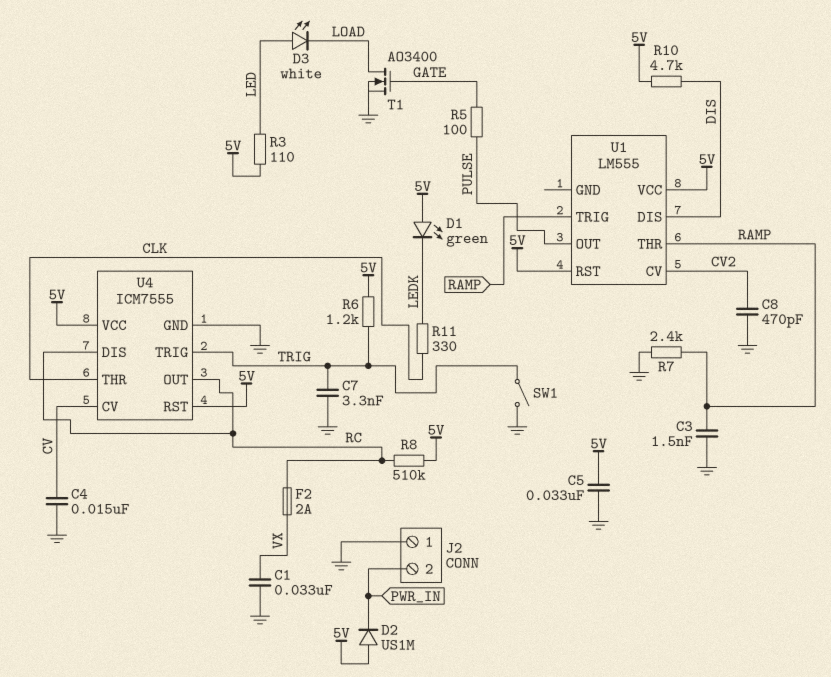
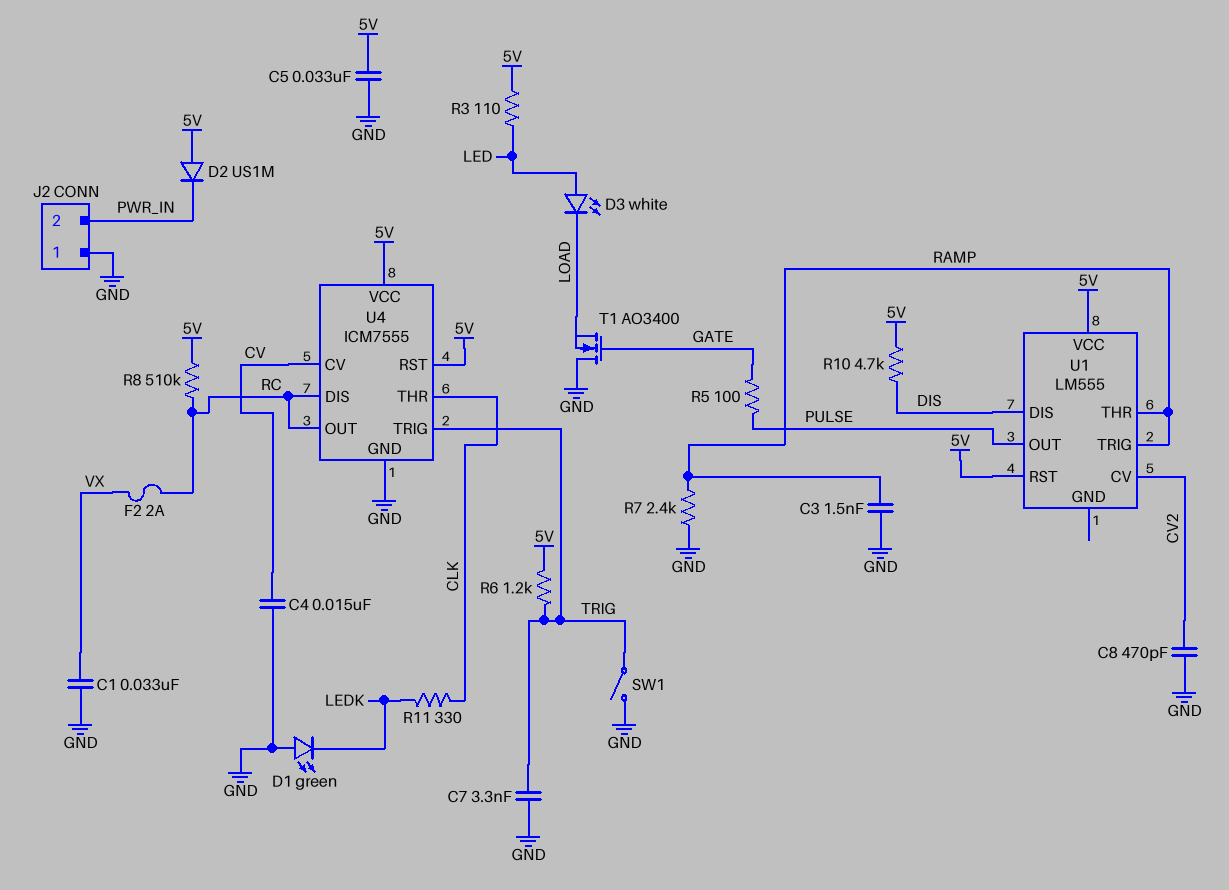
D1: LED green (A 5V, K LEDK) -> LED green (A GND, K LEDK)
T1: NMOS AO3400 (G GATE, D LOAD, S GND) -> NMOS AO3400 (G GATE, D GND, S LOAD)

